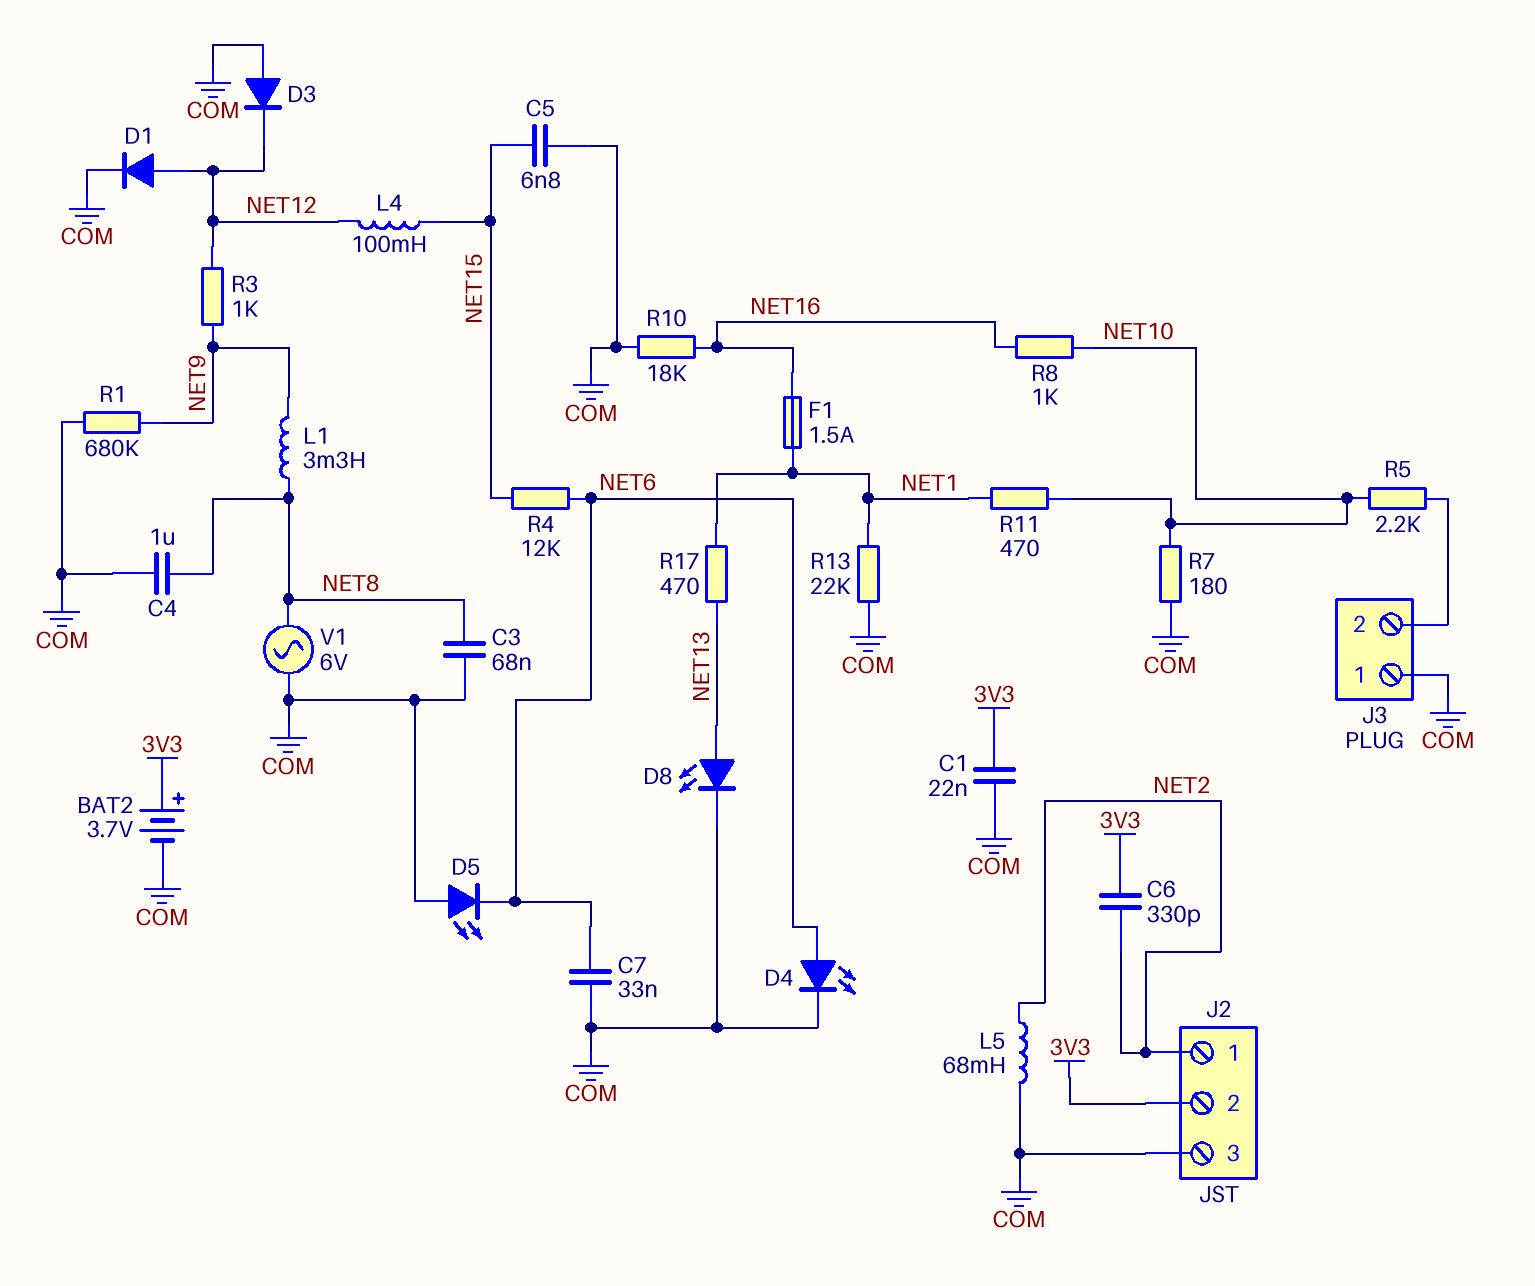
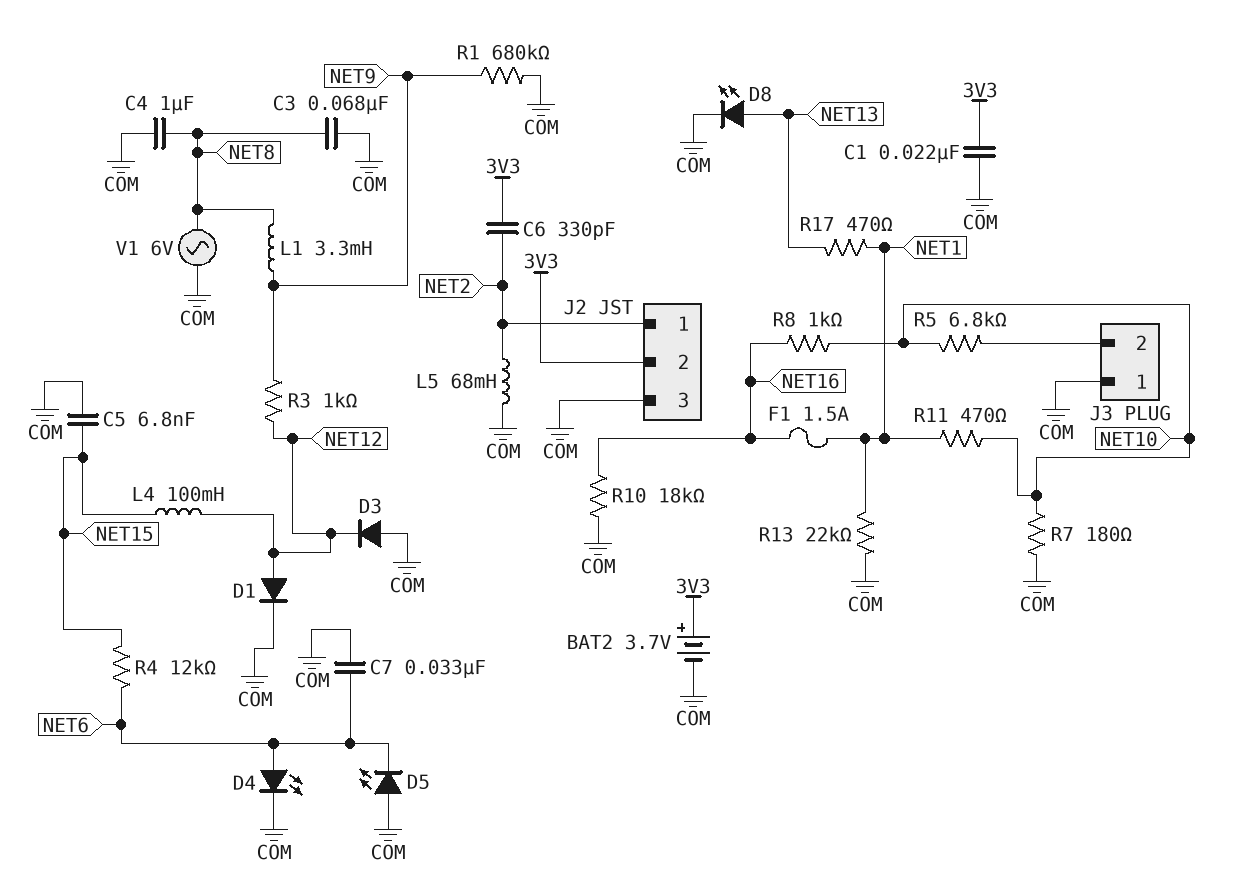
R5: 2.2k (J3/2, NET10) -> 6.8k (J3/2, NET10)

